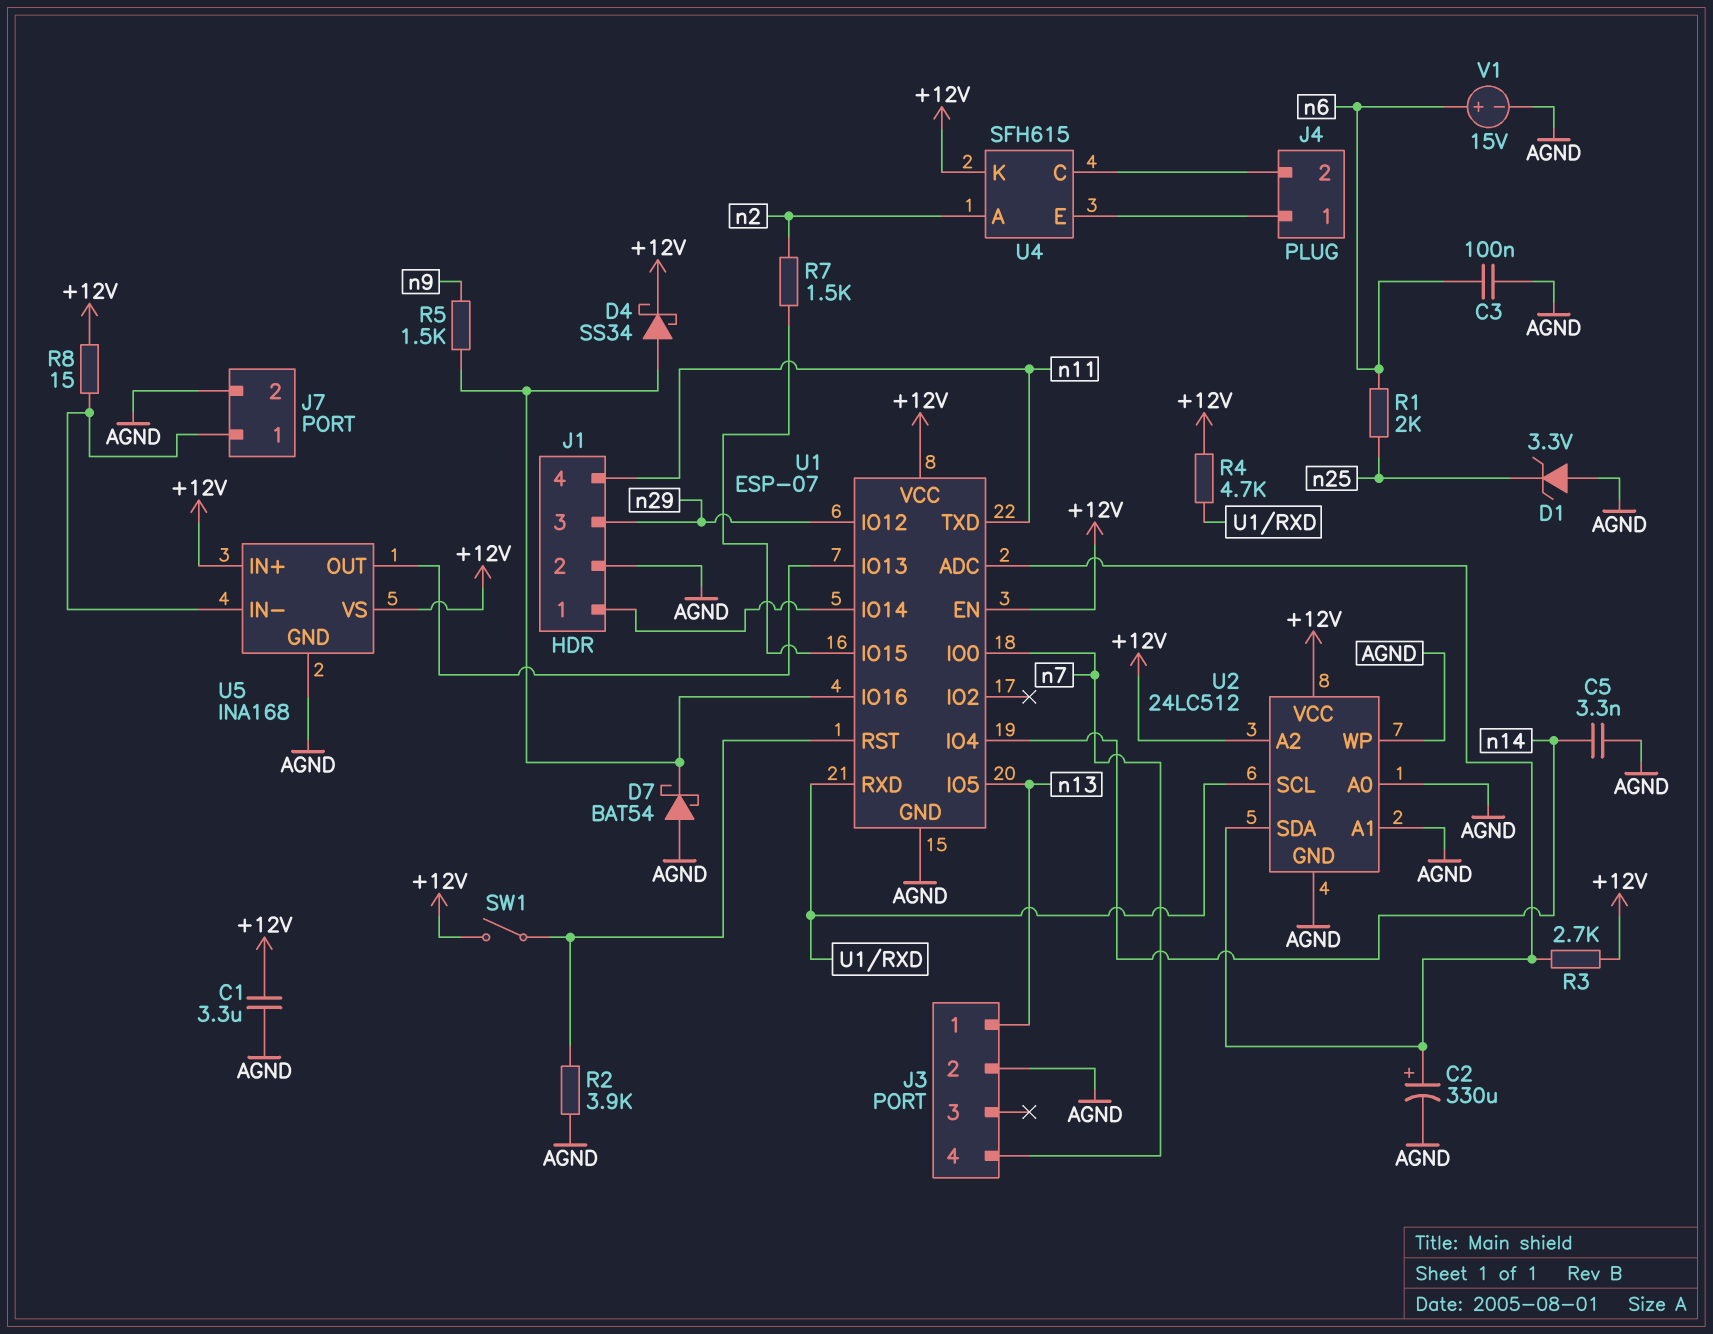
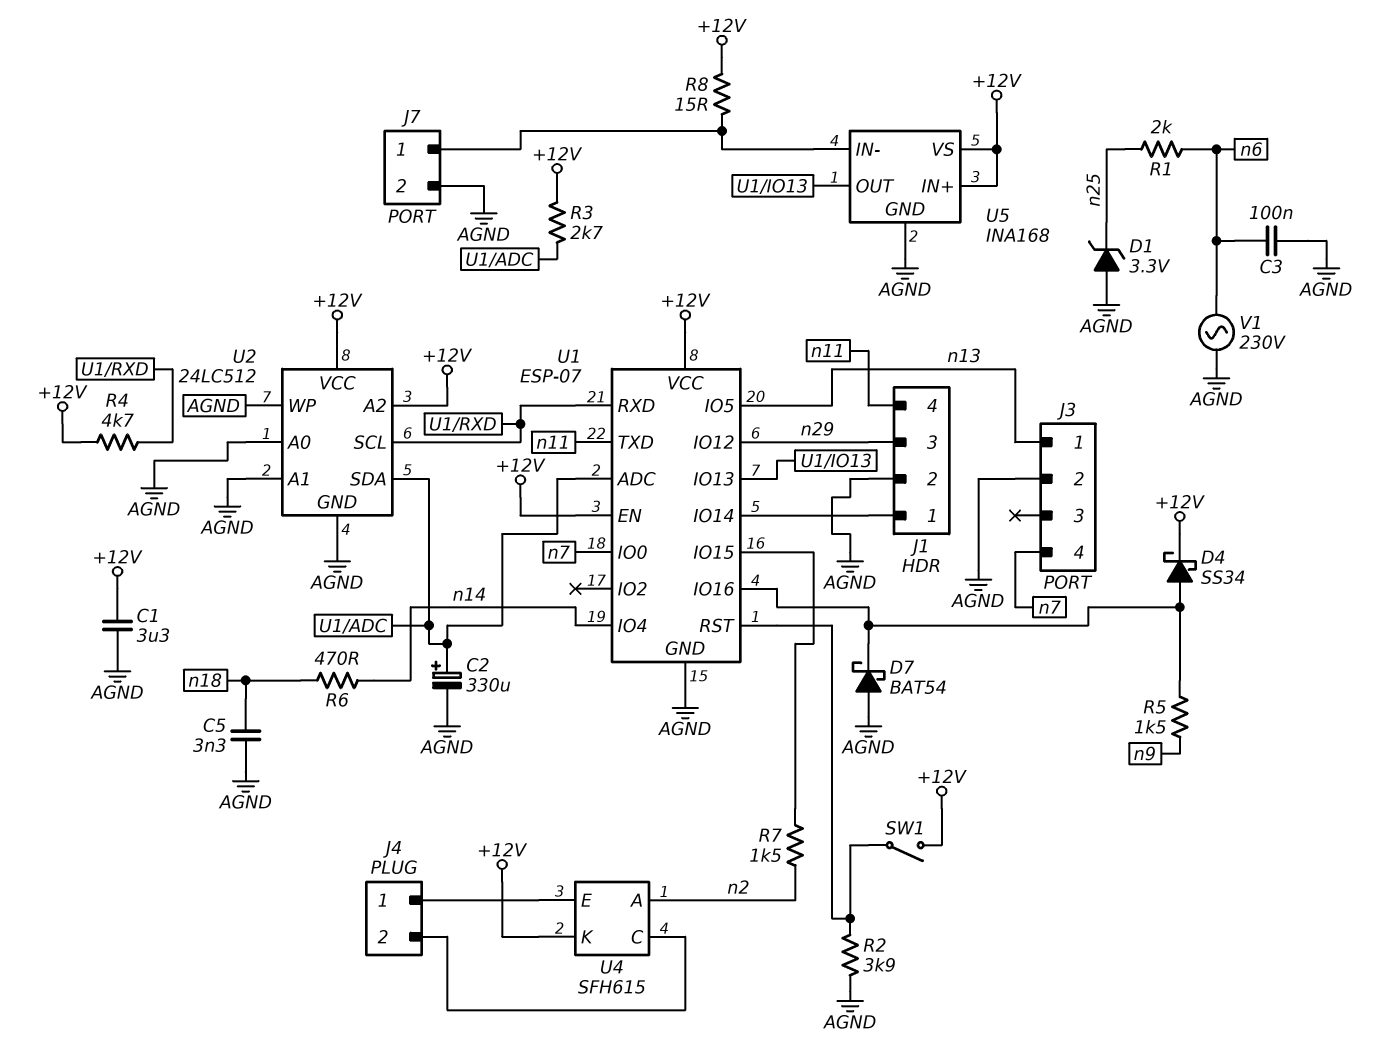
C5: 3.3nF (AGND, n14) -> 3.3nF (AGND, n18)
R6: none -> 470 (n14, n18)
V1: 15V (plus n6, minus AGND) -> AC 230V (AGND, n6)

